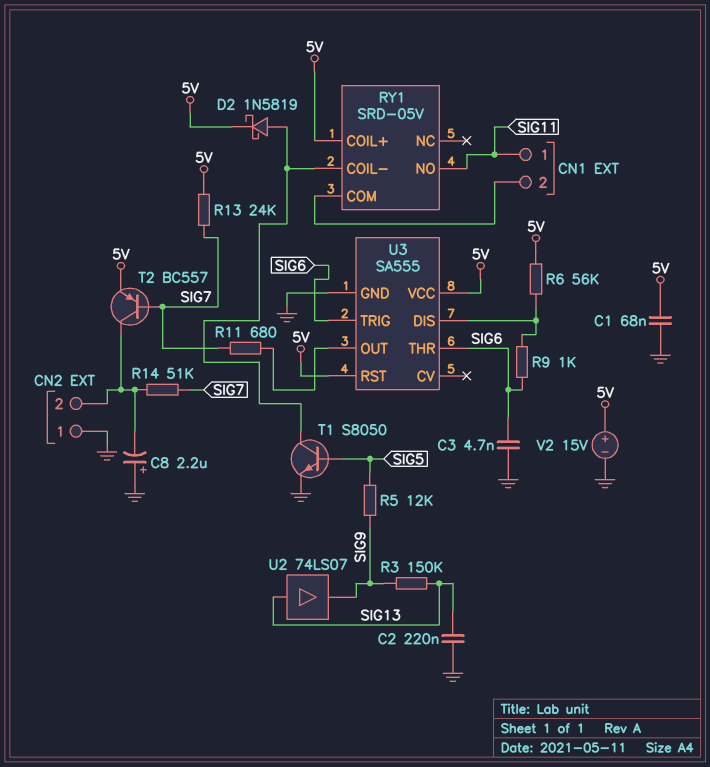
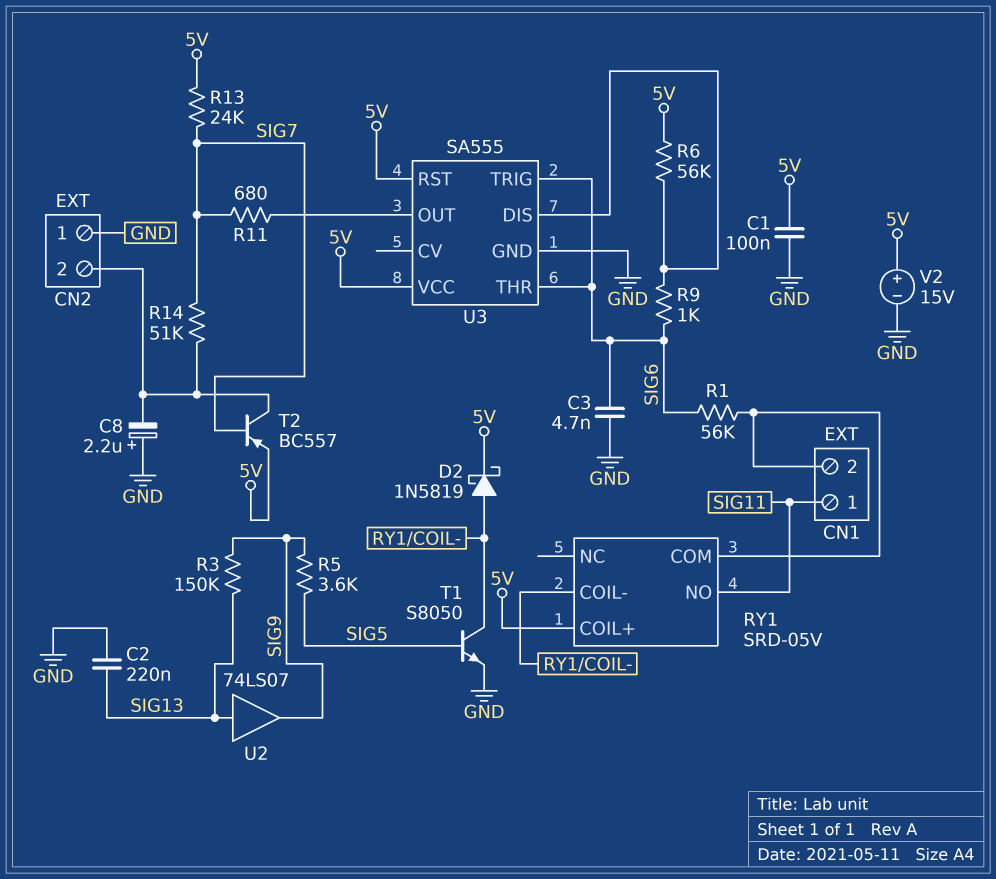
C1: 68nF (5V, GND) -> 100nF (5V, GND)
R1: none -> 56k (CN1/2, SIG6)
R5: 12k (SIG5, SIG9) -> 3.6k (SIG5, SIG9)

